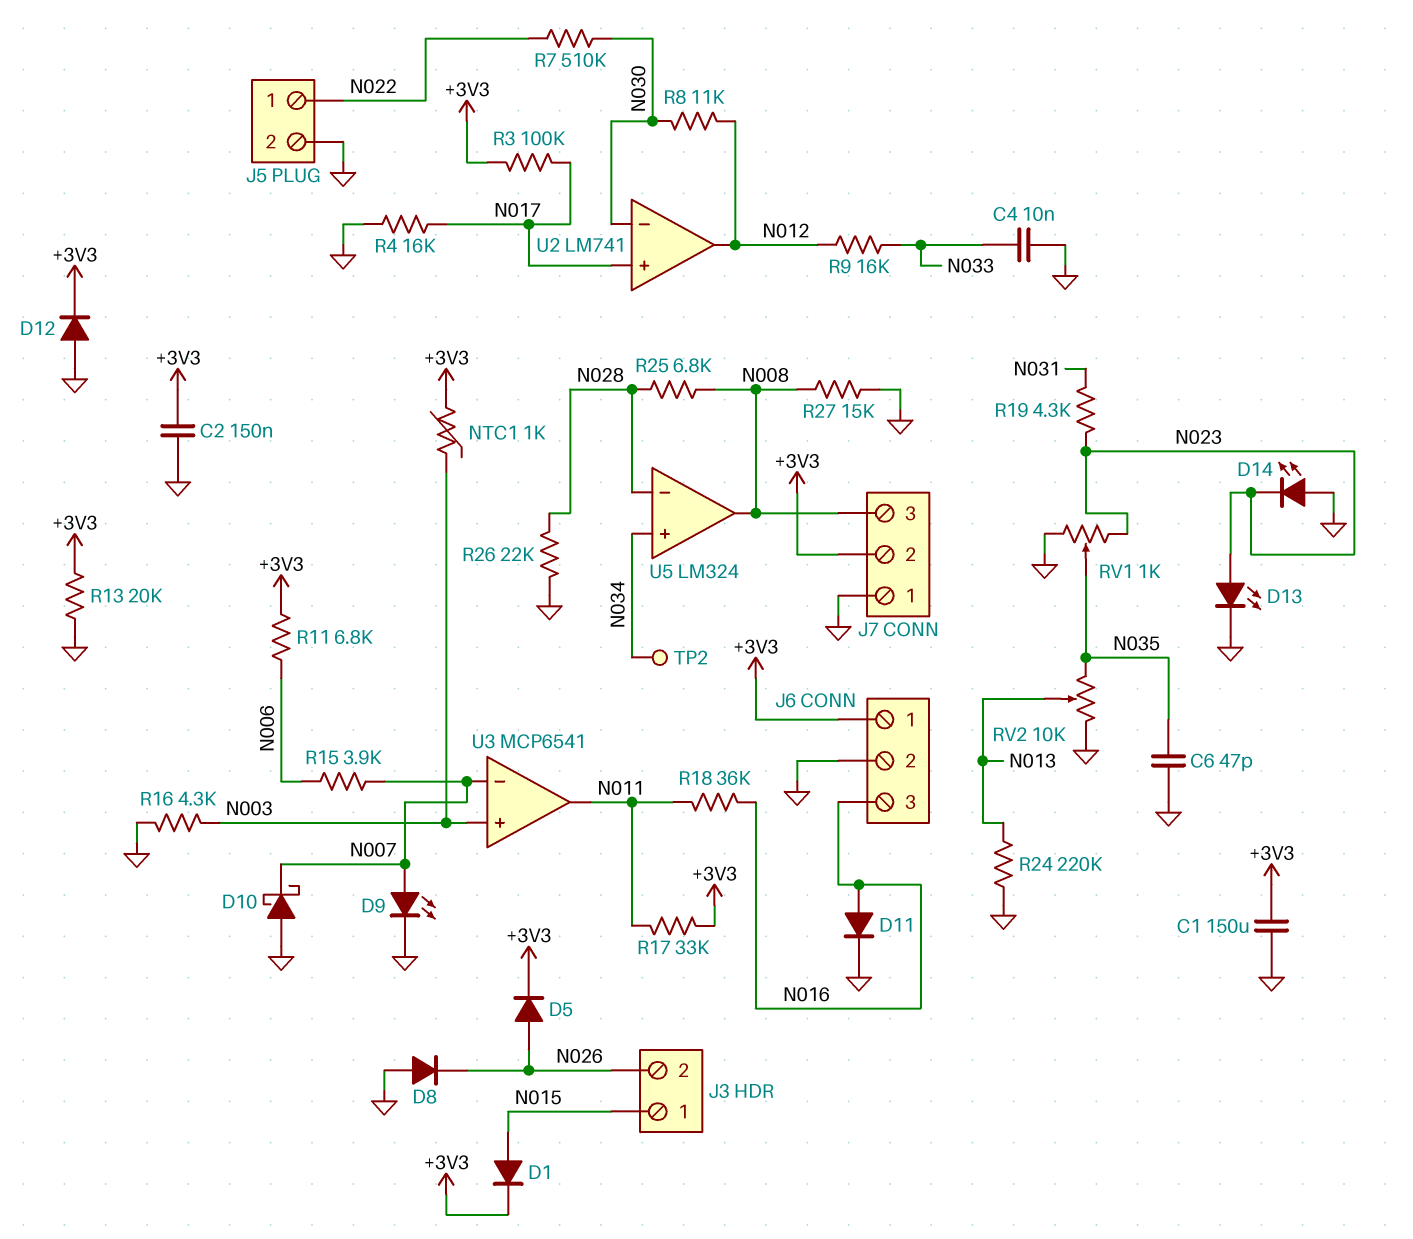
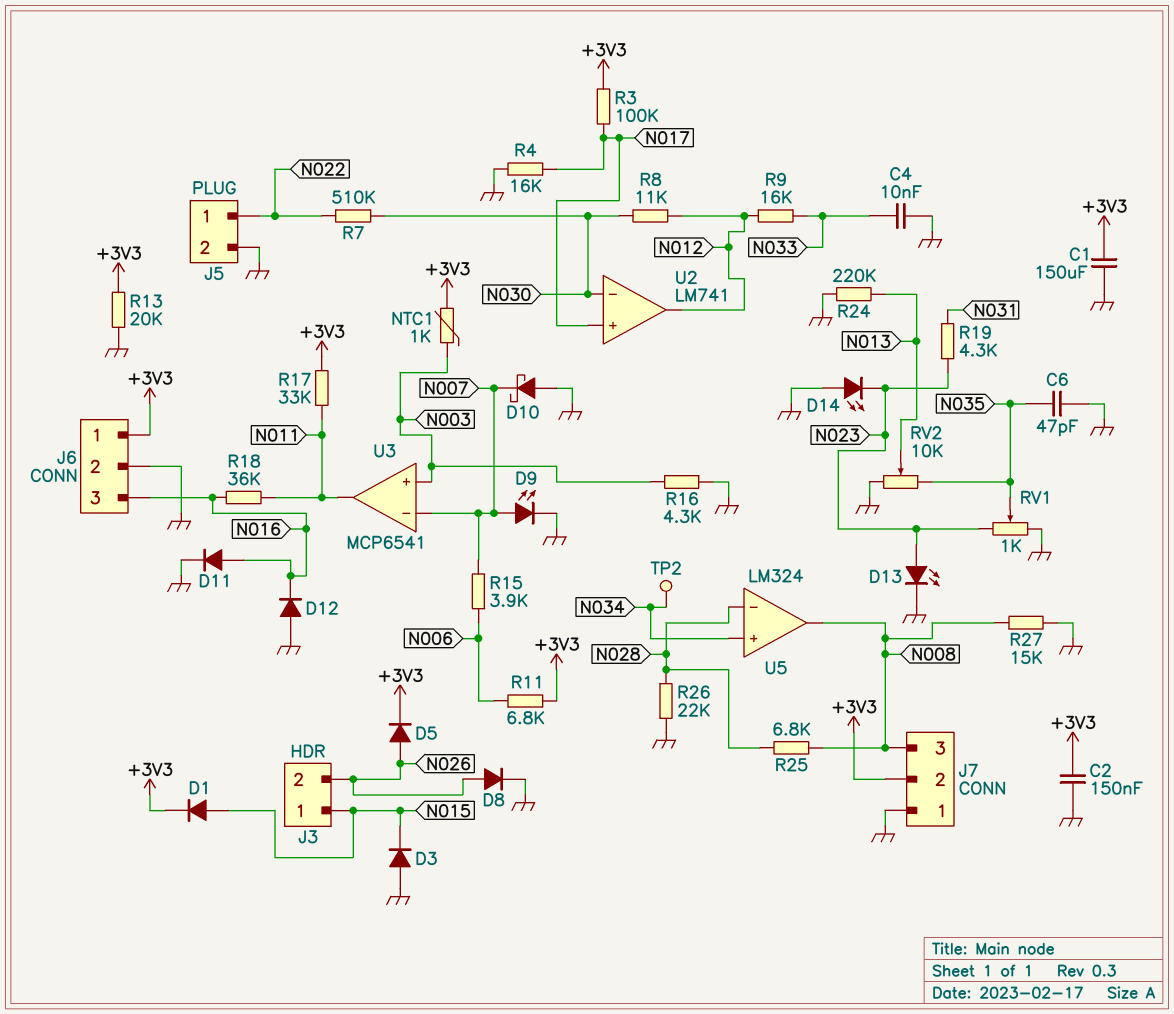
D3: none -> diode (A GND, K N015)
D8: diode (A GND, K N026) -> diode (A N026, K GND)
D12: diode (A GND, K +3V3) -> diode (A GND, K N016)

